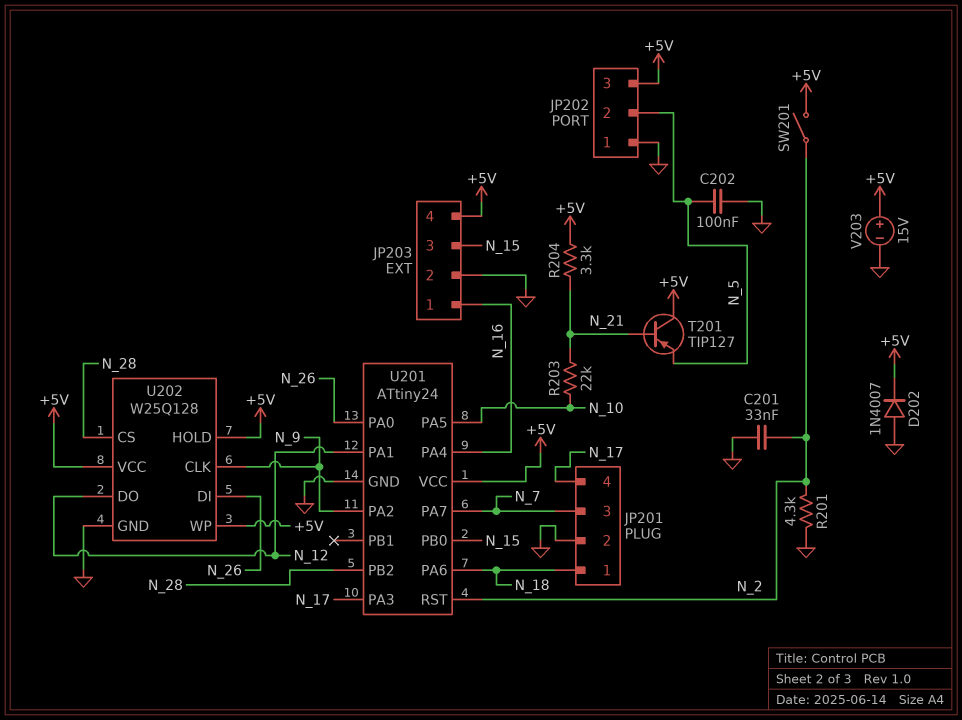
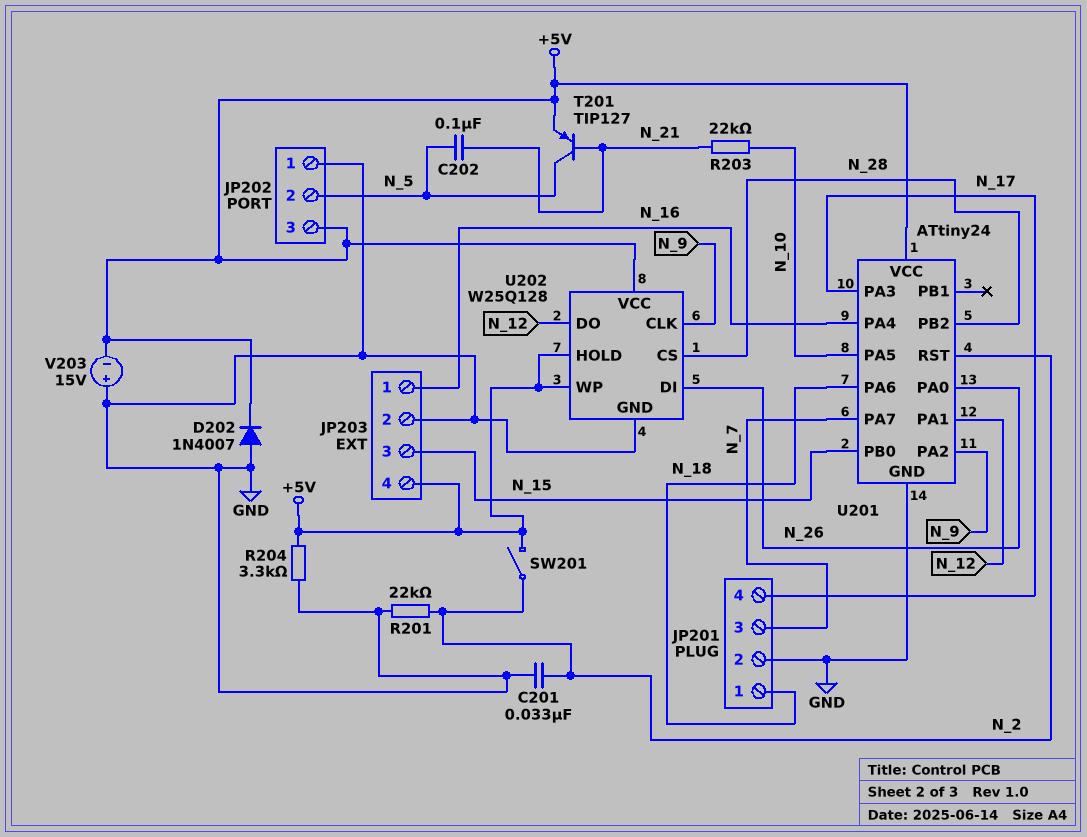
C202: 100nF (GND, N_5) -> 100nF (N_5, N_21)
R201: 4.3k (GND, N_2) -> 22k (GND, N_2)
R204: 3.3k (+5V, N_21) -> 3.3k (+5V, GND)
T201: PNP TIP127 (B N_21, C +5V, E N_5) -> PNP TIP127 (B N_21, C N_5, E +5V)
V203: 15V (plus +5V, minus GND) -> 15V (plus GND, minus +5V)

